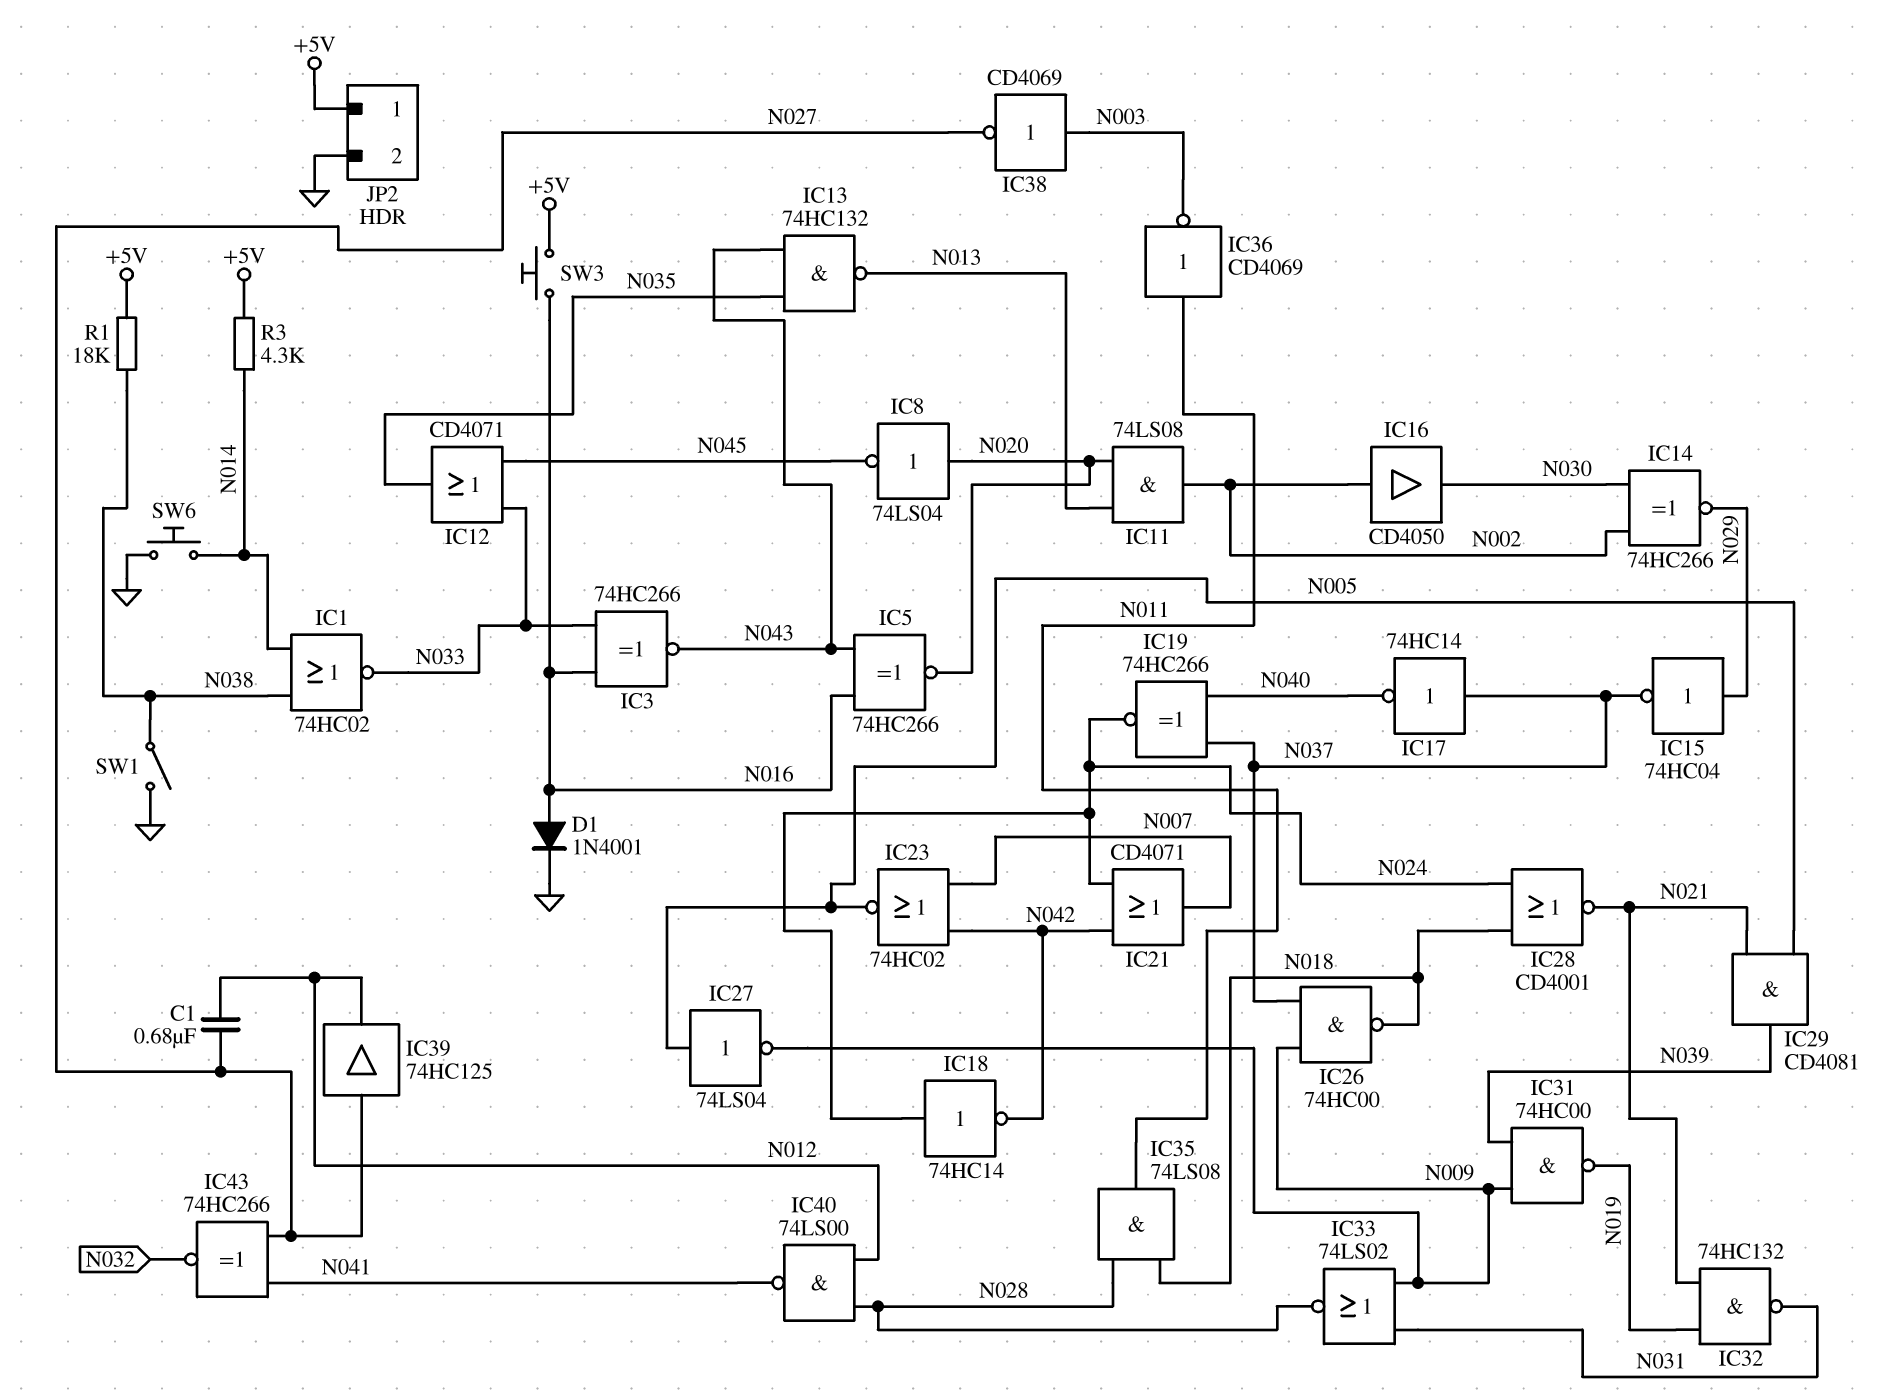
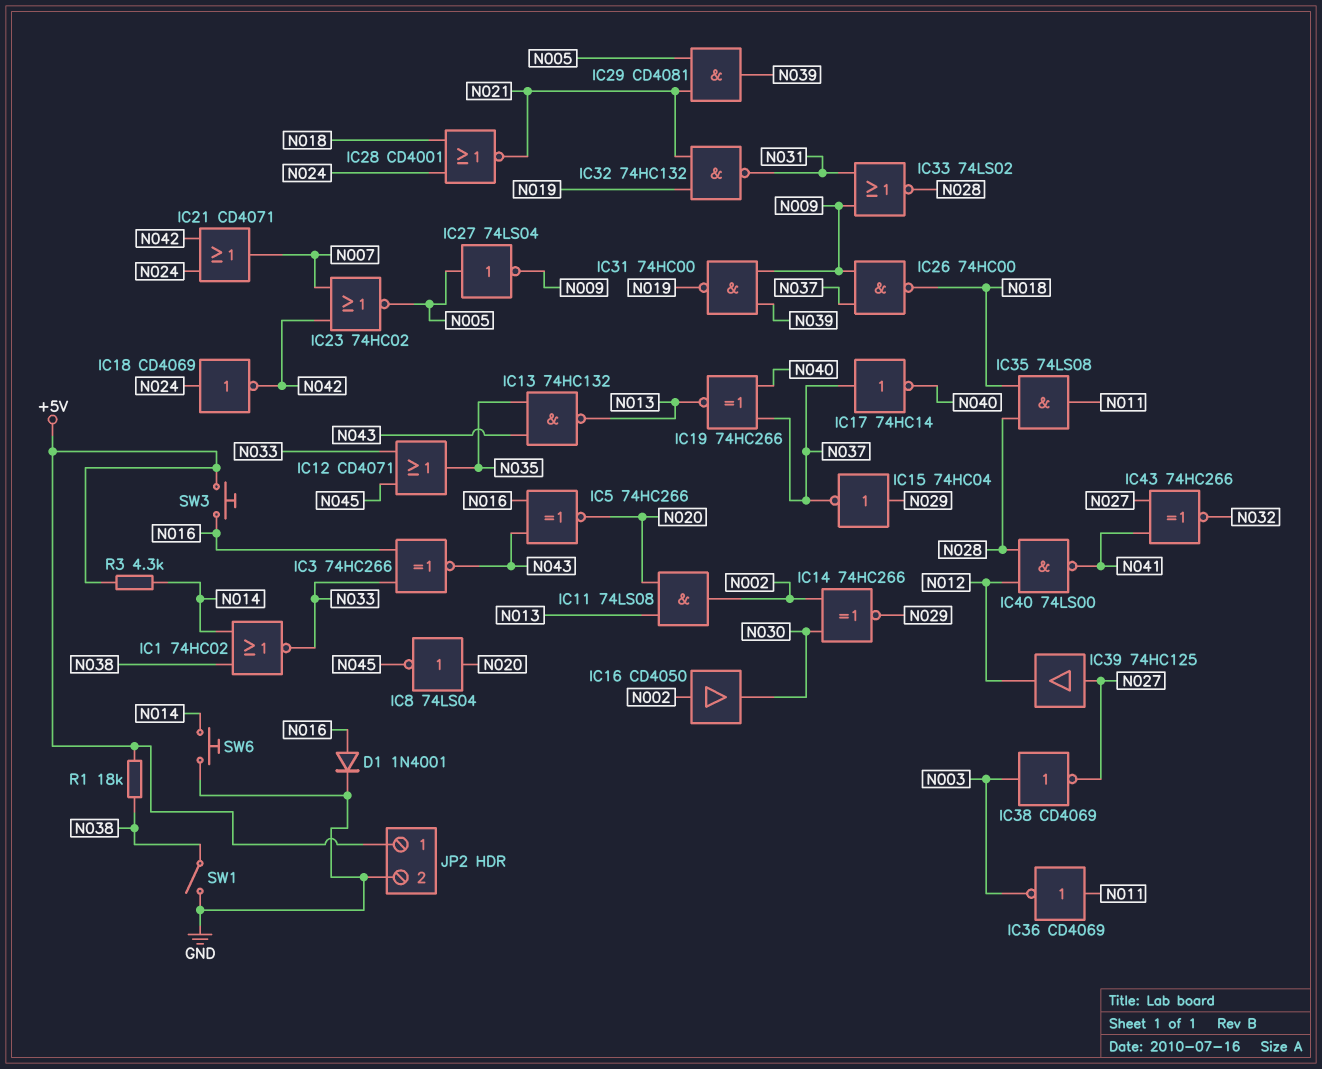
C1: 680nF (N012, N027) -> none
IC18: NOT 74HC14 (in N024, out N042) -> NOT CD4069 (in N024, out N042)
IC19: XNOR 74HC266 (in N037, in N040, out N024) -> XNOR 74HC266 (in N037, in N040, out N013)

